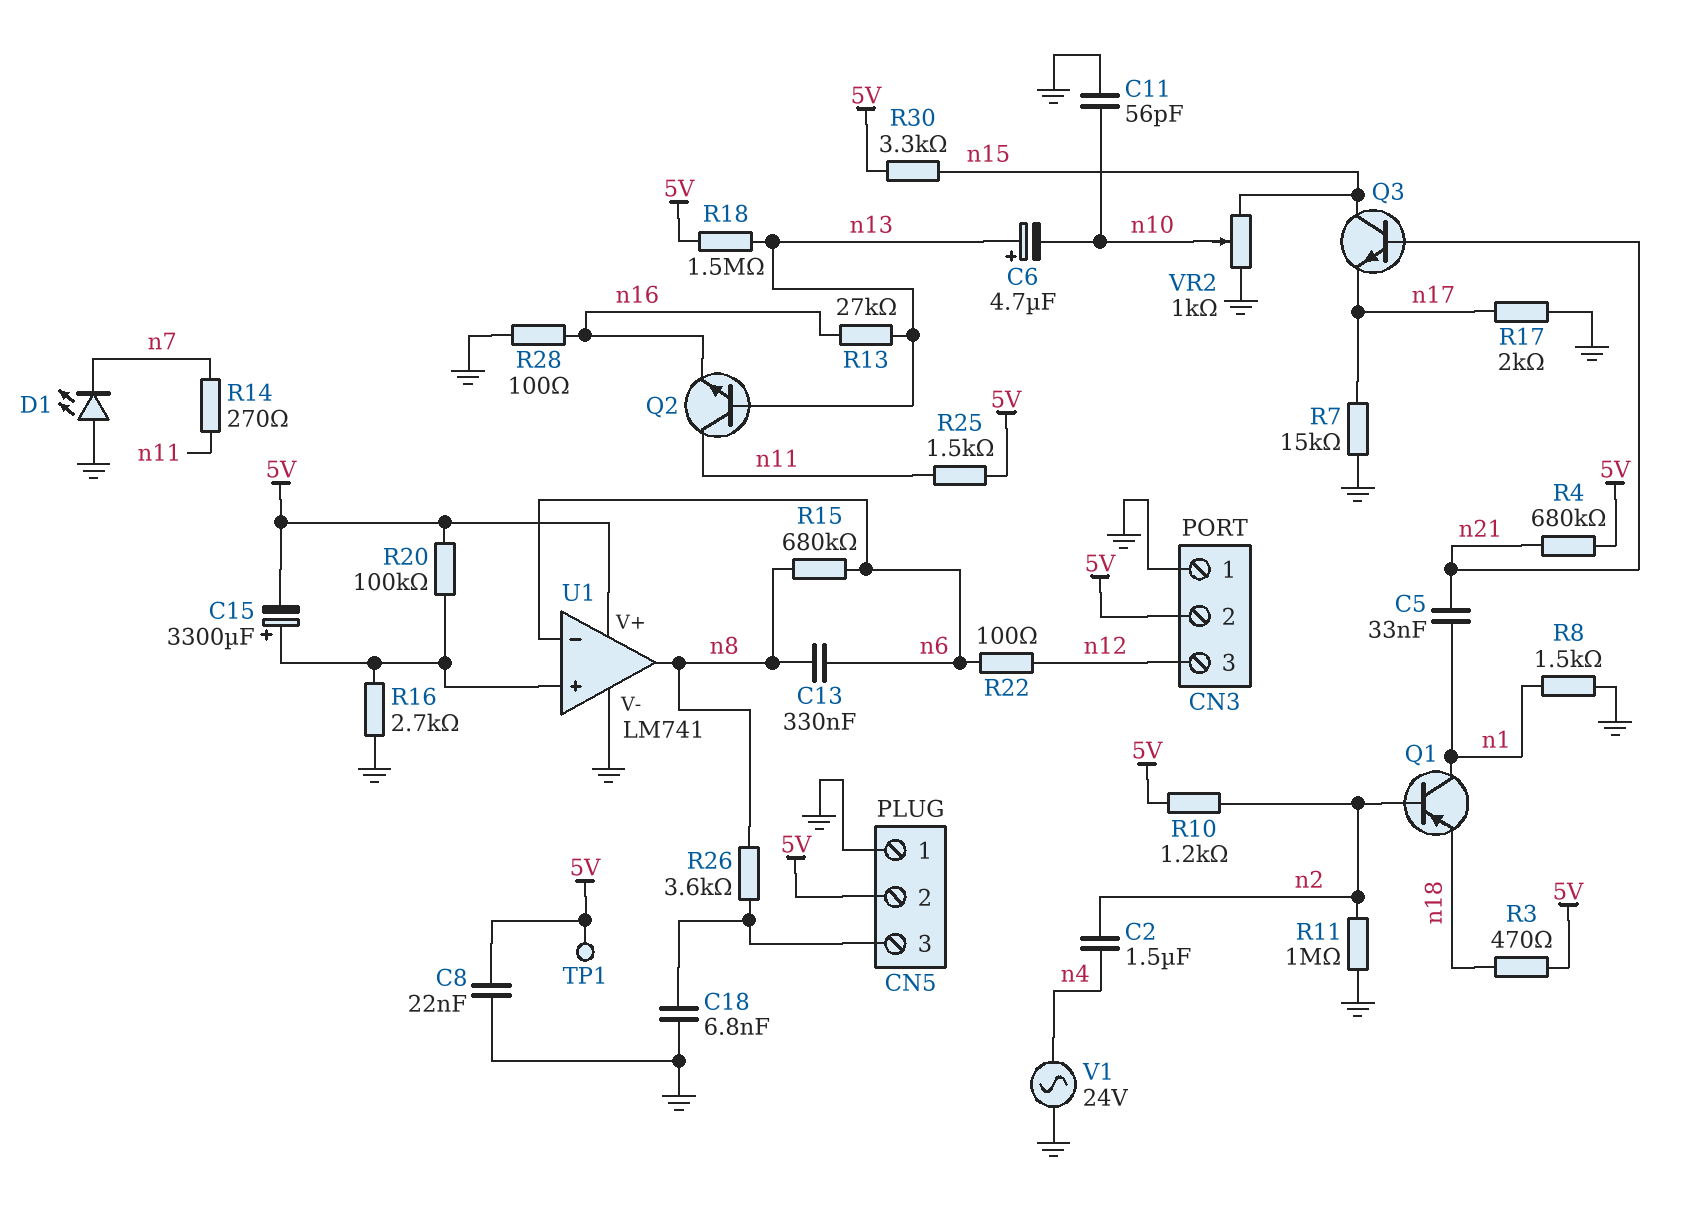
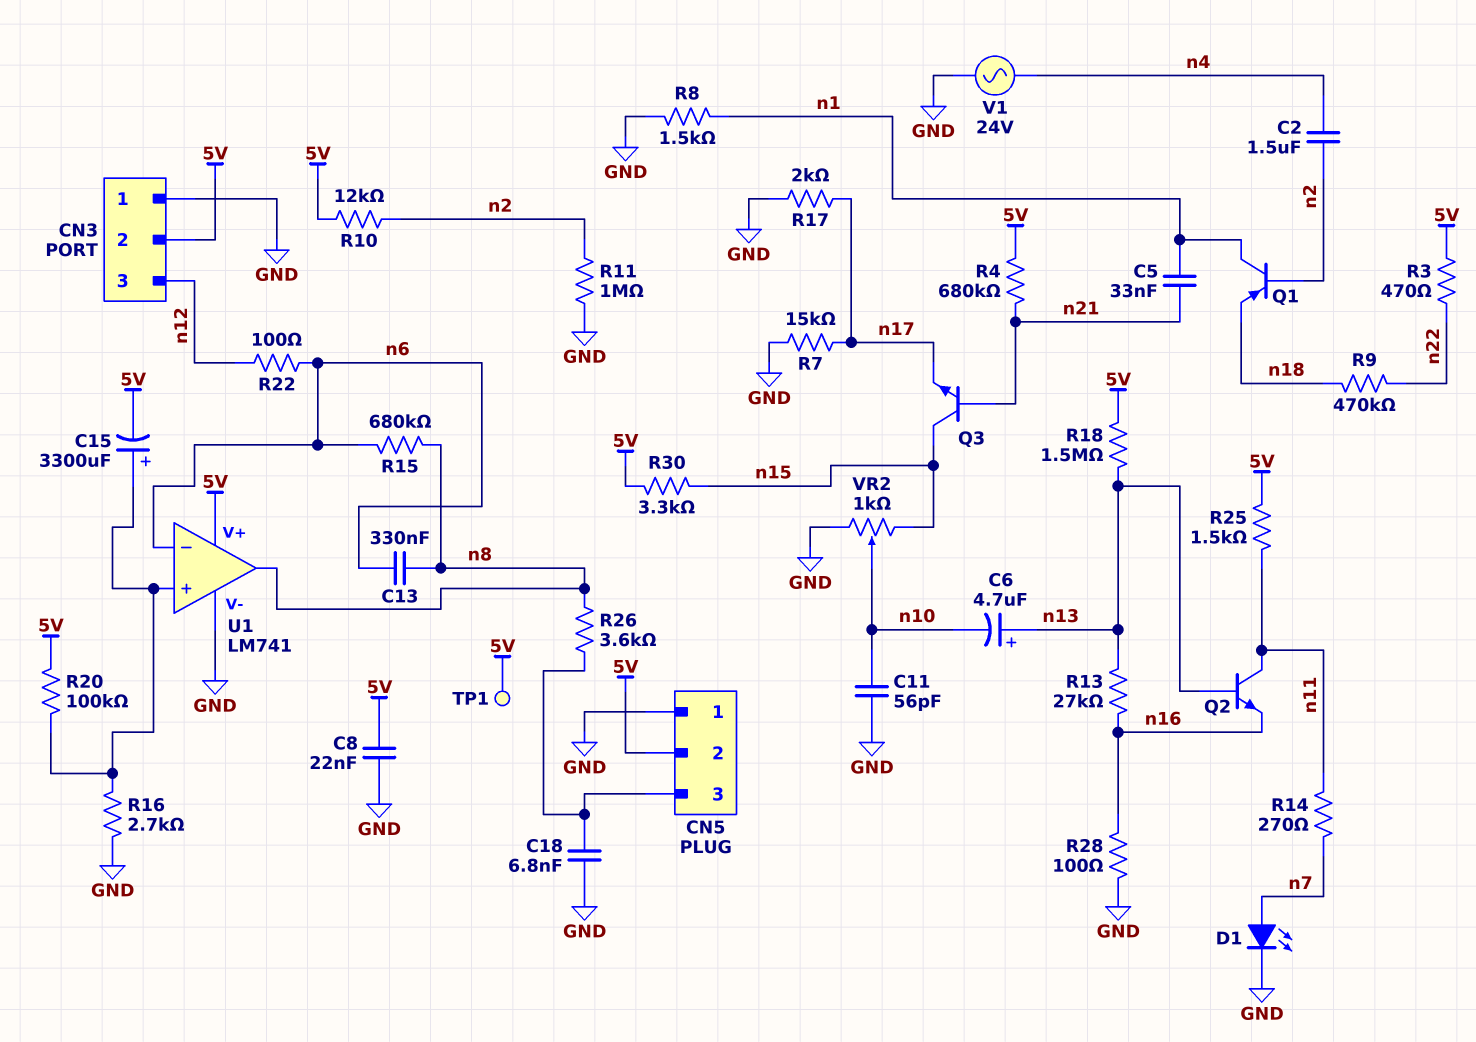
D1: LED (A GND, K n7) -> LED (A n7, K GND)
R3: 470 (5V, n18) -> 470 (5V, n22)
R9: none -> 470k (n18, n22)
R10: 1.2k (5V, n2) -> 12k (5V, n2)

